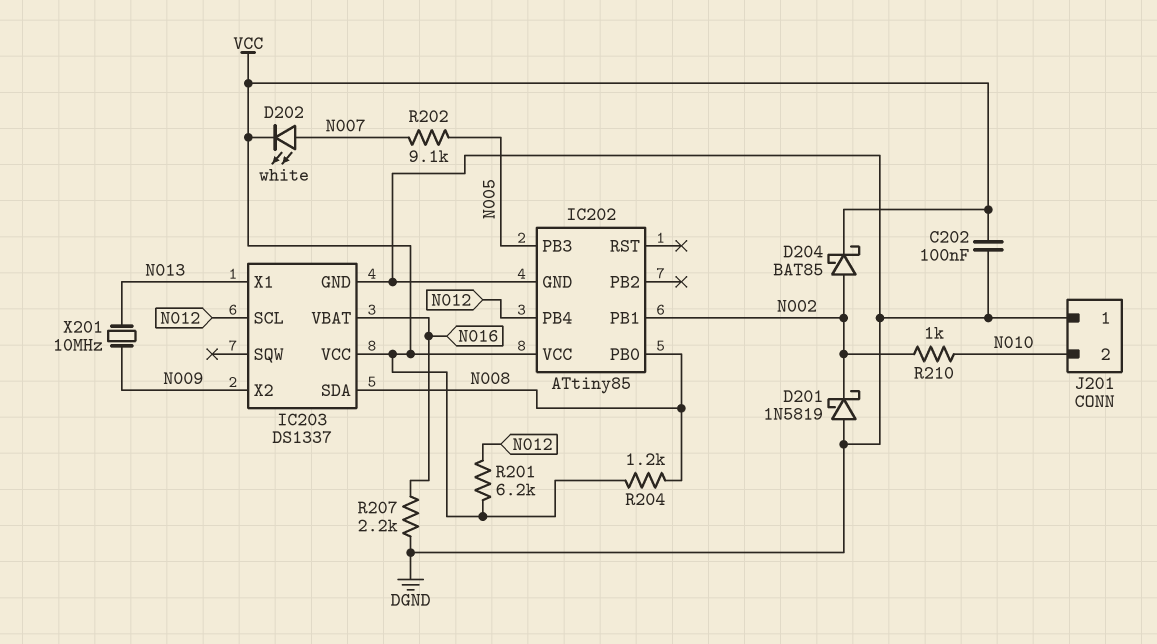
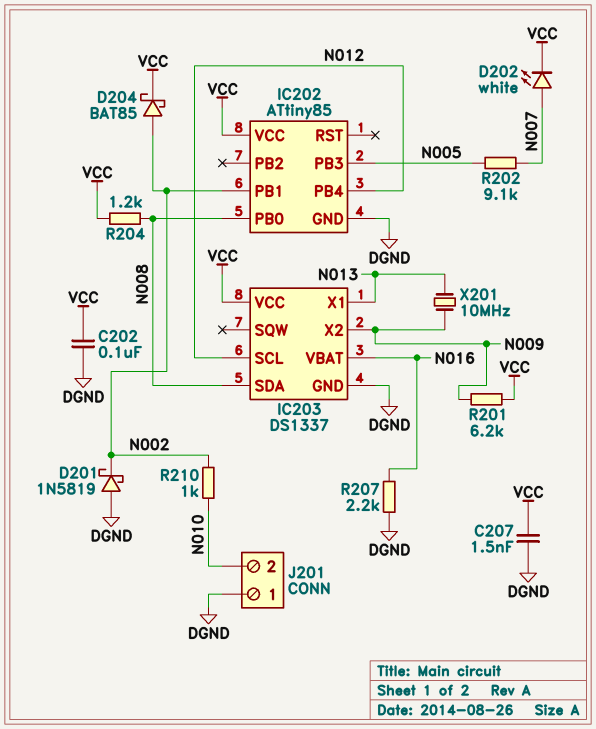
C207: none -> 1.5nF (DGND, VCC)
R201: 6.2k (N012, VCC) -> 6.2k (N009, VCC)

